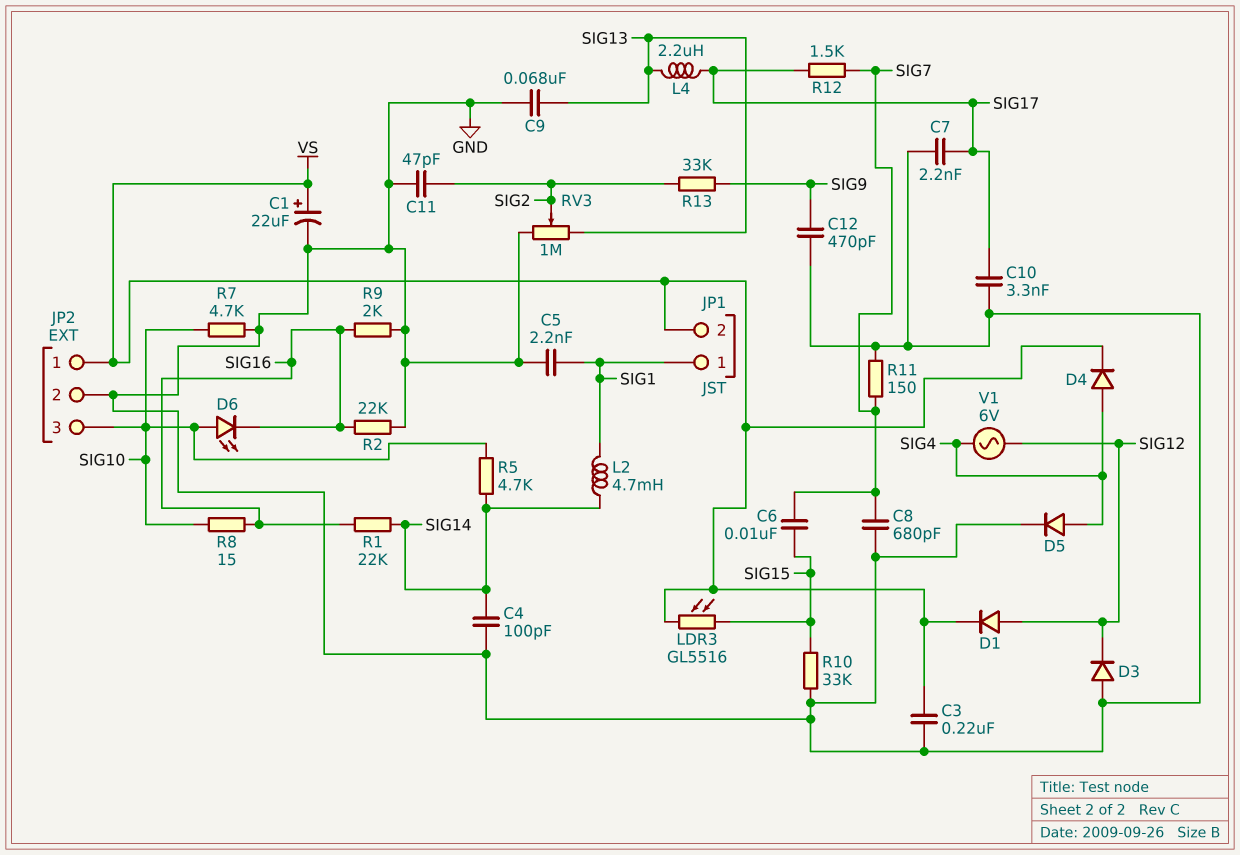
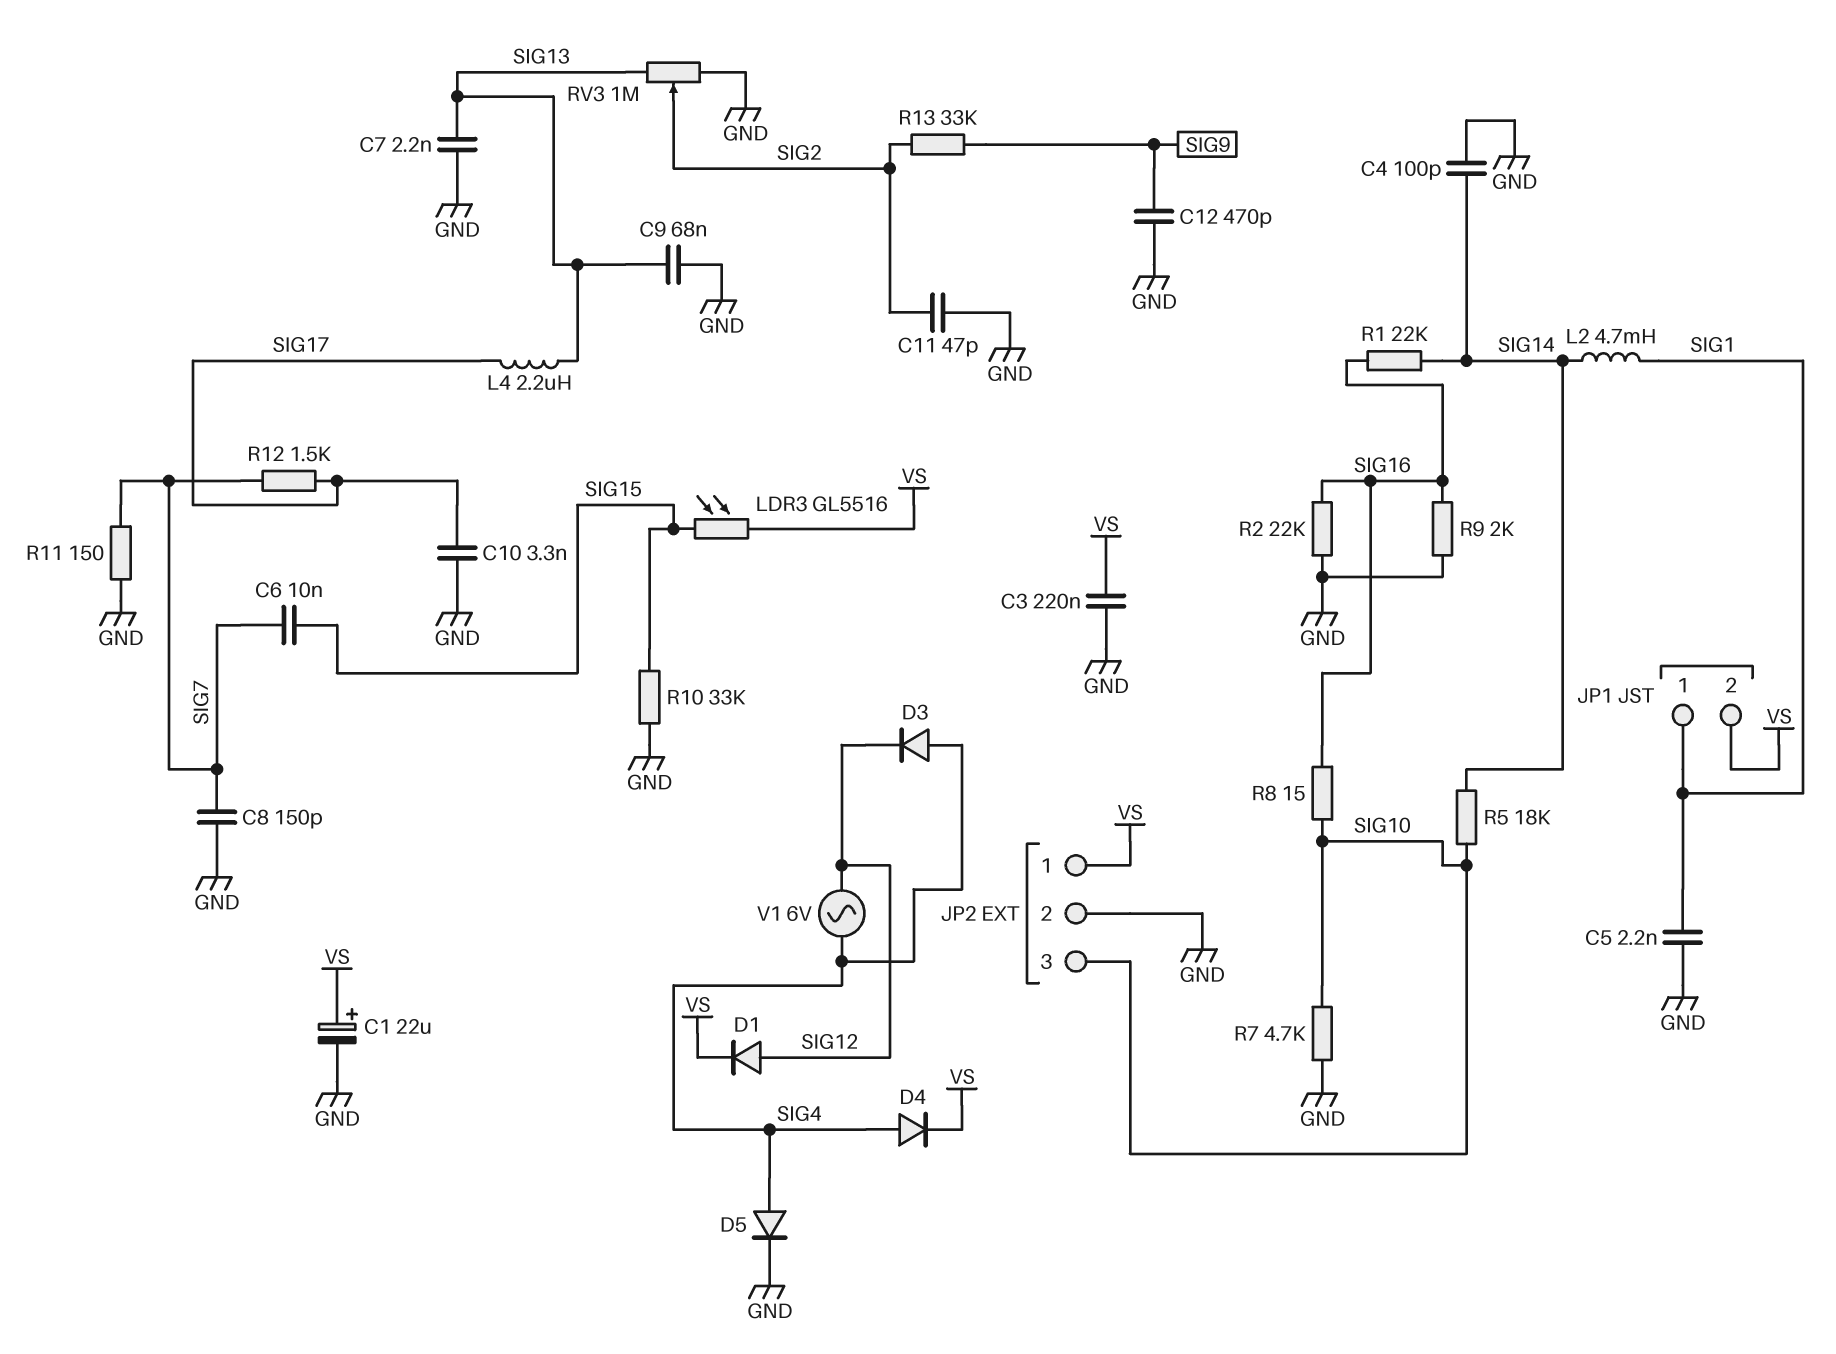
C7: 2.2nF (GND, SIG17) -> 2.2nF (GND, SIG13)
C8: 680pF (GND, SIG7) -> 150pF (GND, SIG7)
D3: diode (A GND, K SIG12) -> diode (A SIG4, K SIG12)
D6: LED (A SIG10, K SIG16) -> none
R5: 4.7k (SIG10, SIG14) -> 18k (SIG10, SIG14)

